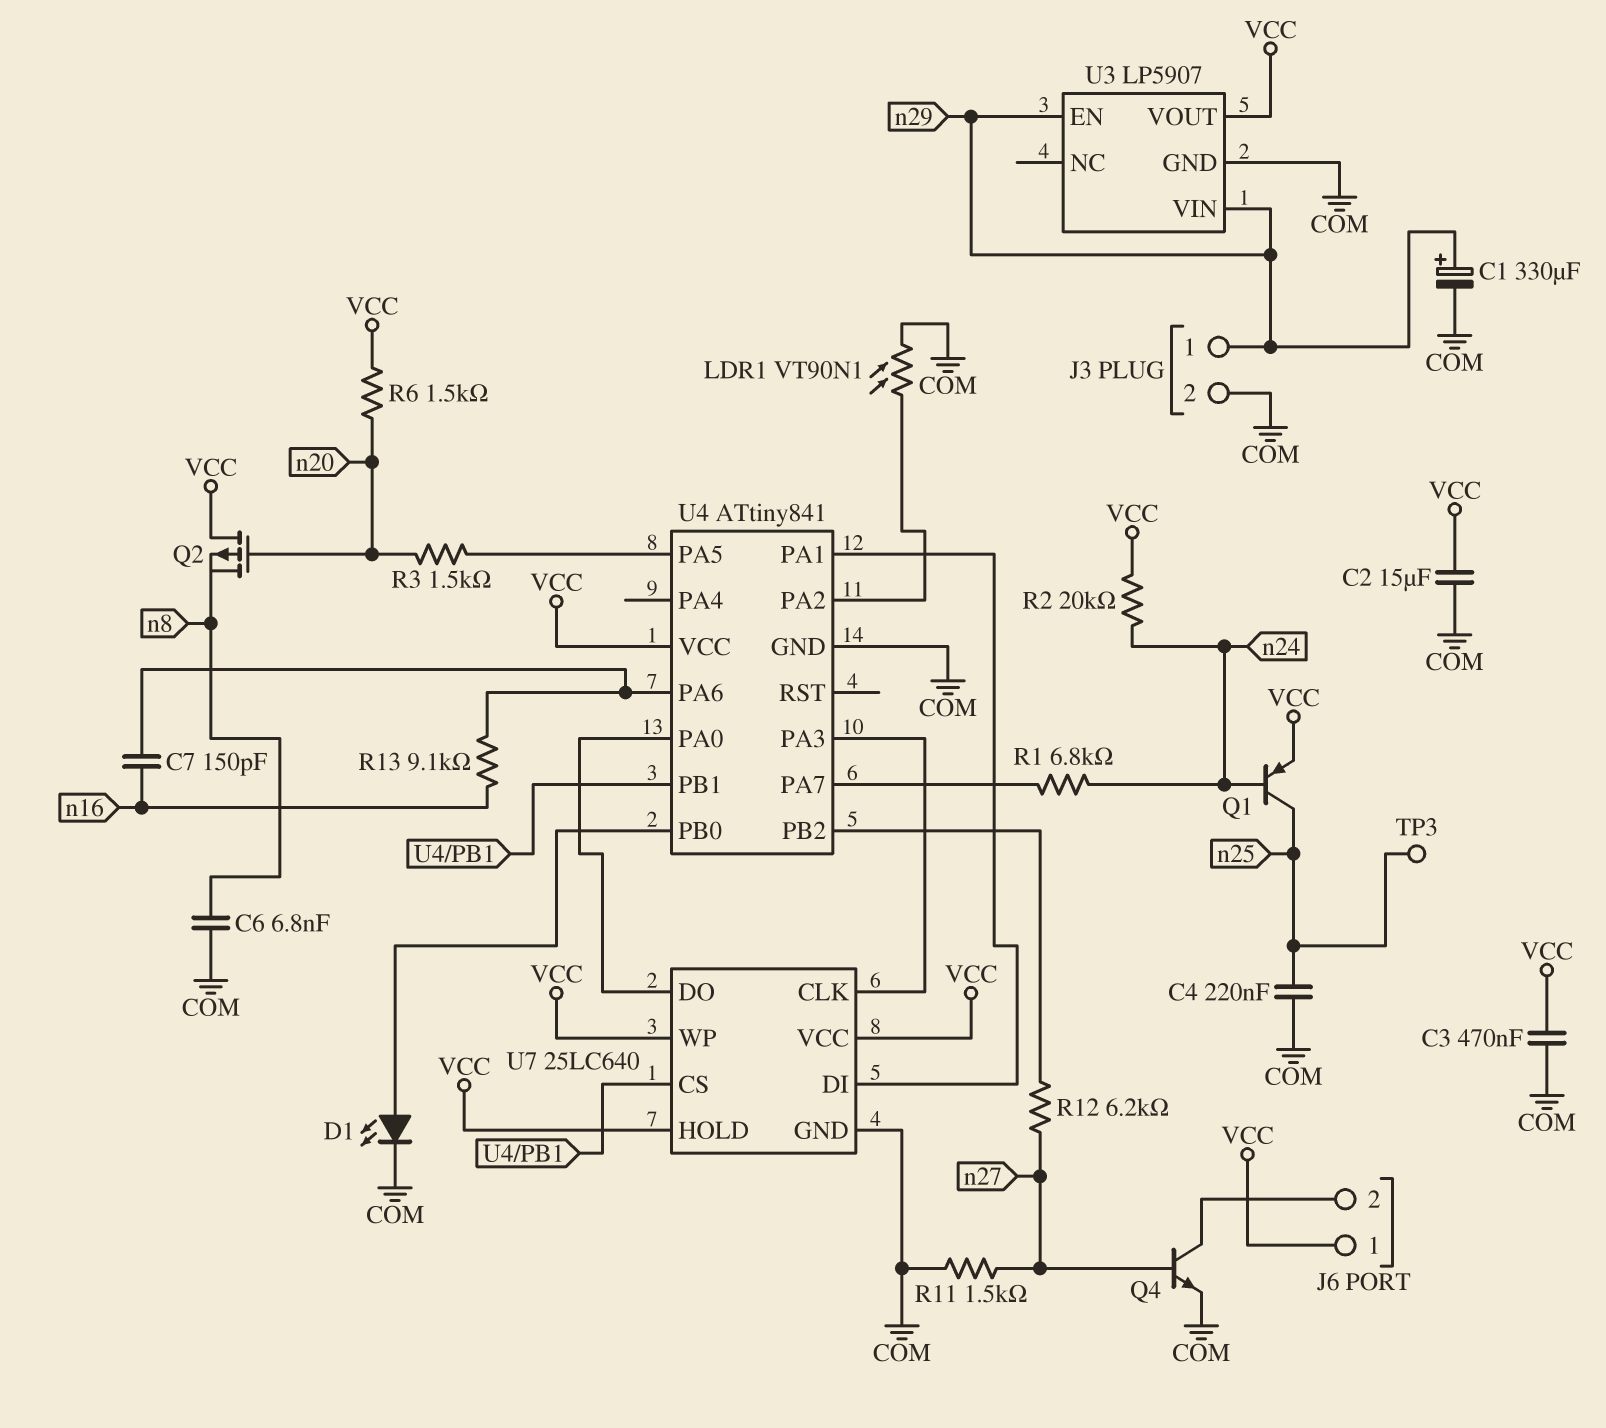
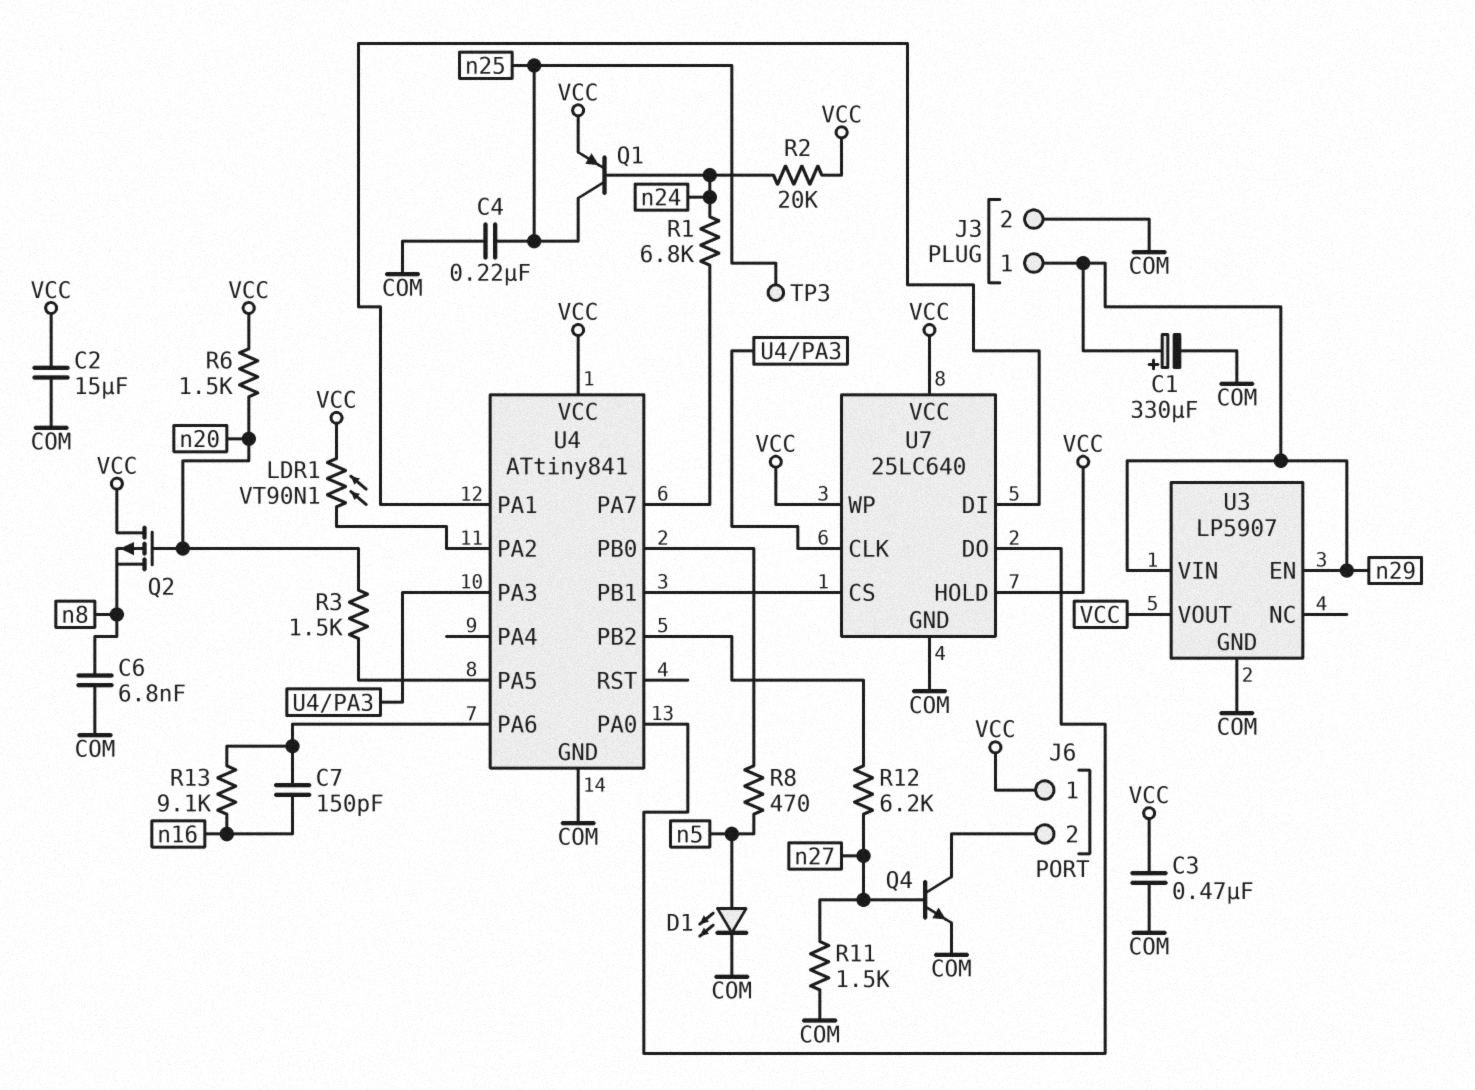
D1: LED (A U4/PB0, K COM) -> LED (A n5, K COM)
LDR1: VT90N1 (COM, U4/PA2) -> VT90N1 (U4/PA2, VCC)
R8: none -> 470 (U4/PB0, n5)

